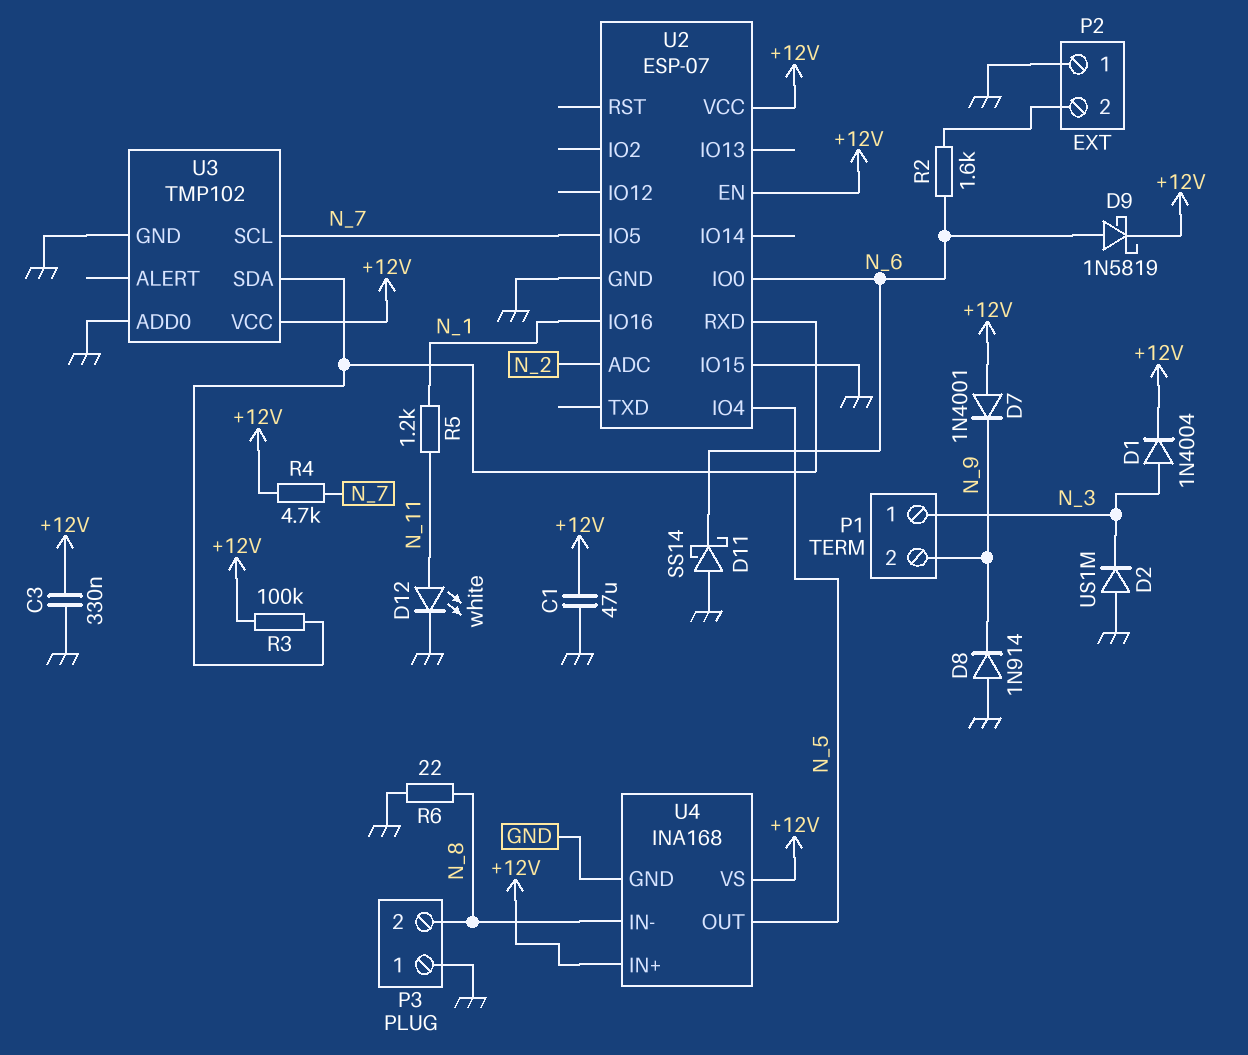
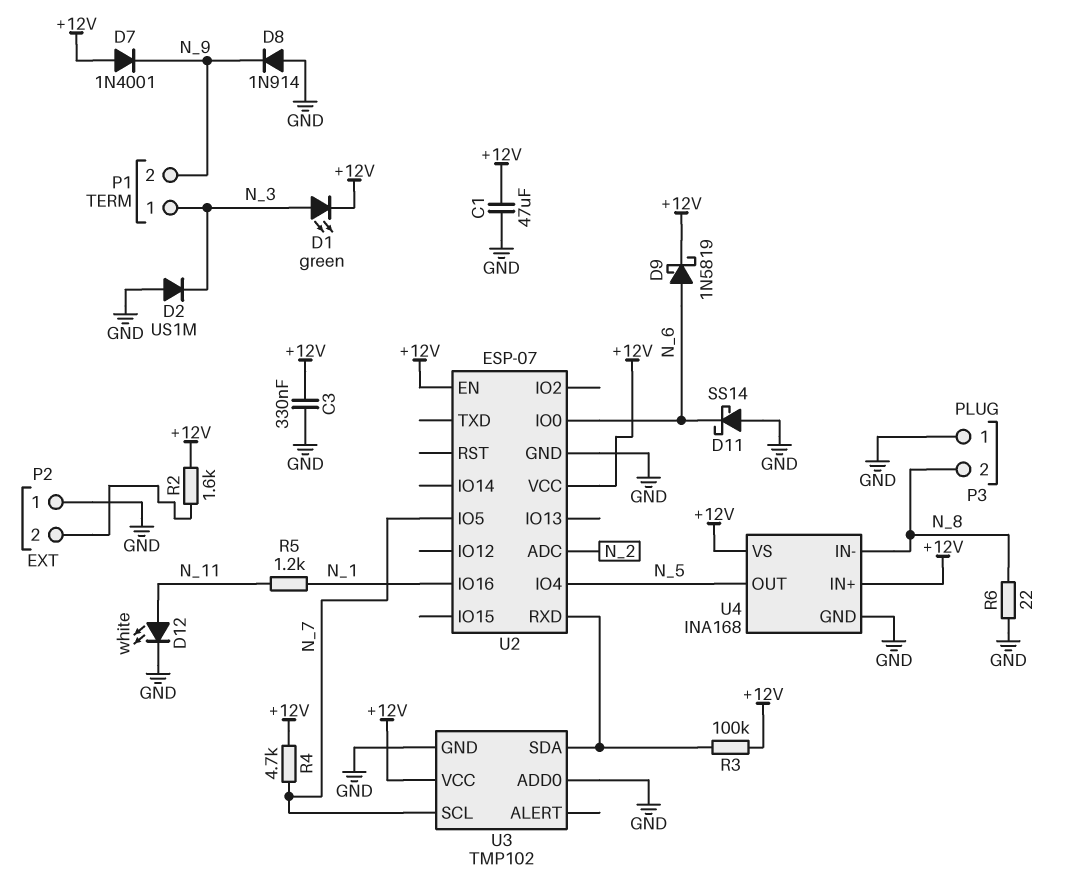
D1: diode 1N4004 (A N_3, K +12V) -> LED green (A N_3, K +12V)
R2: 1.6k (N_6, P2/2) -> 1.6k (+12V, P2/2)
U2 pin IO15: GND -> none

